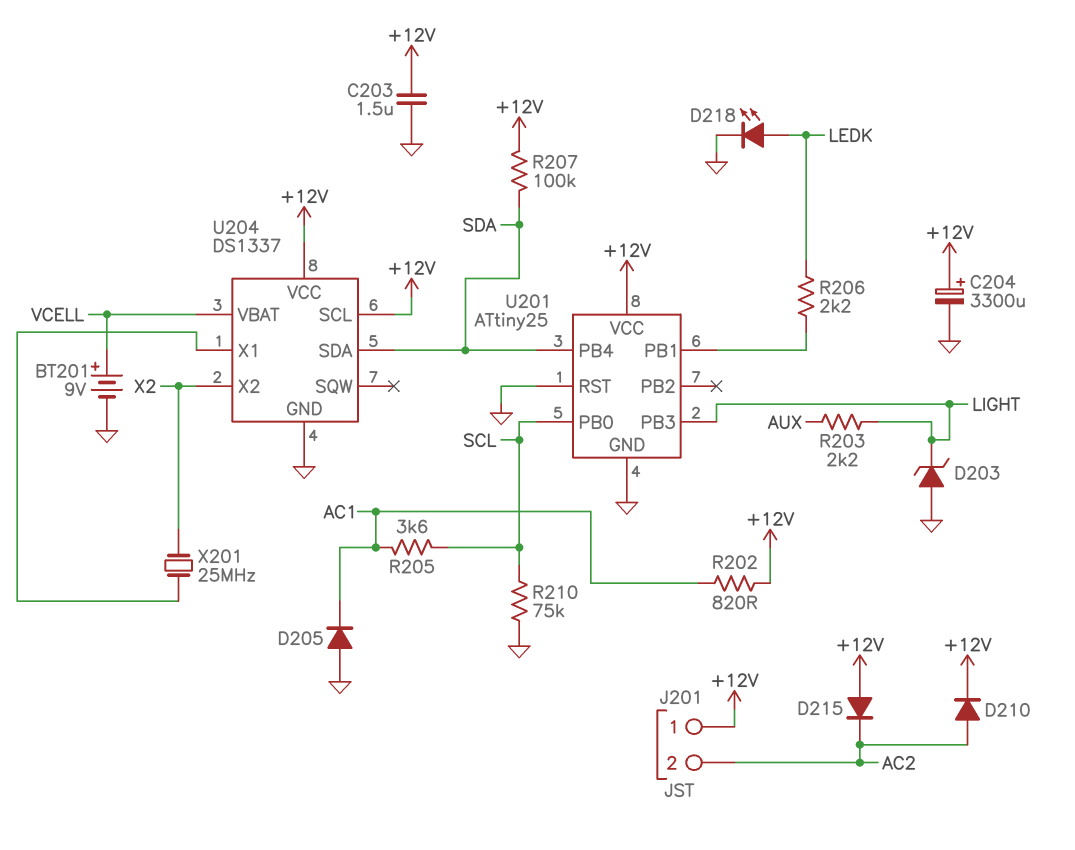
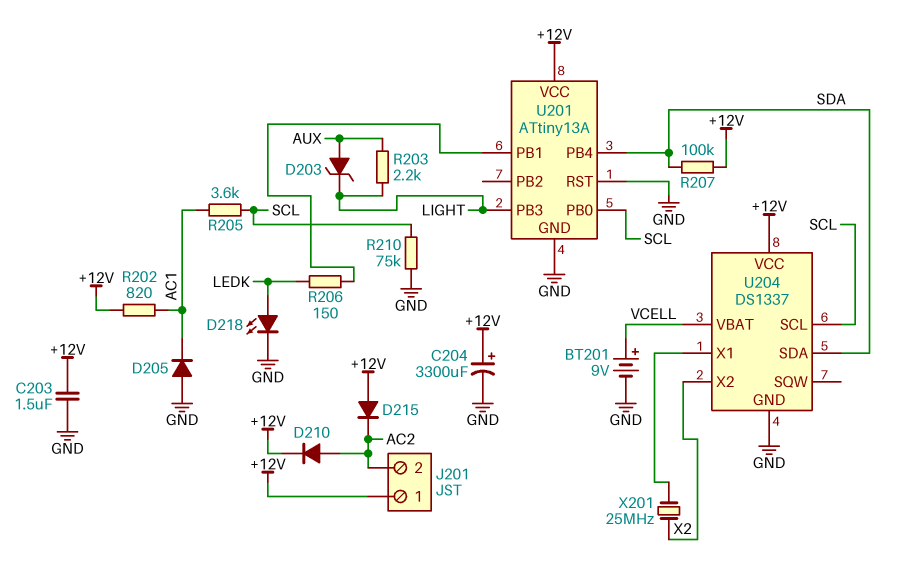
D203: zener (A GND, K LIGHT) -> zener (A AUX, K LIGHT)
R206: 2.2k (LEDK, U201/PB1) -> 150 (LEDK, U201/PB1)
U201: ATtiny25 -> ATtiny13A
U204 pin SCL: +12V -> SCL

